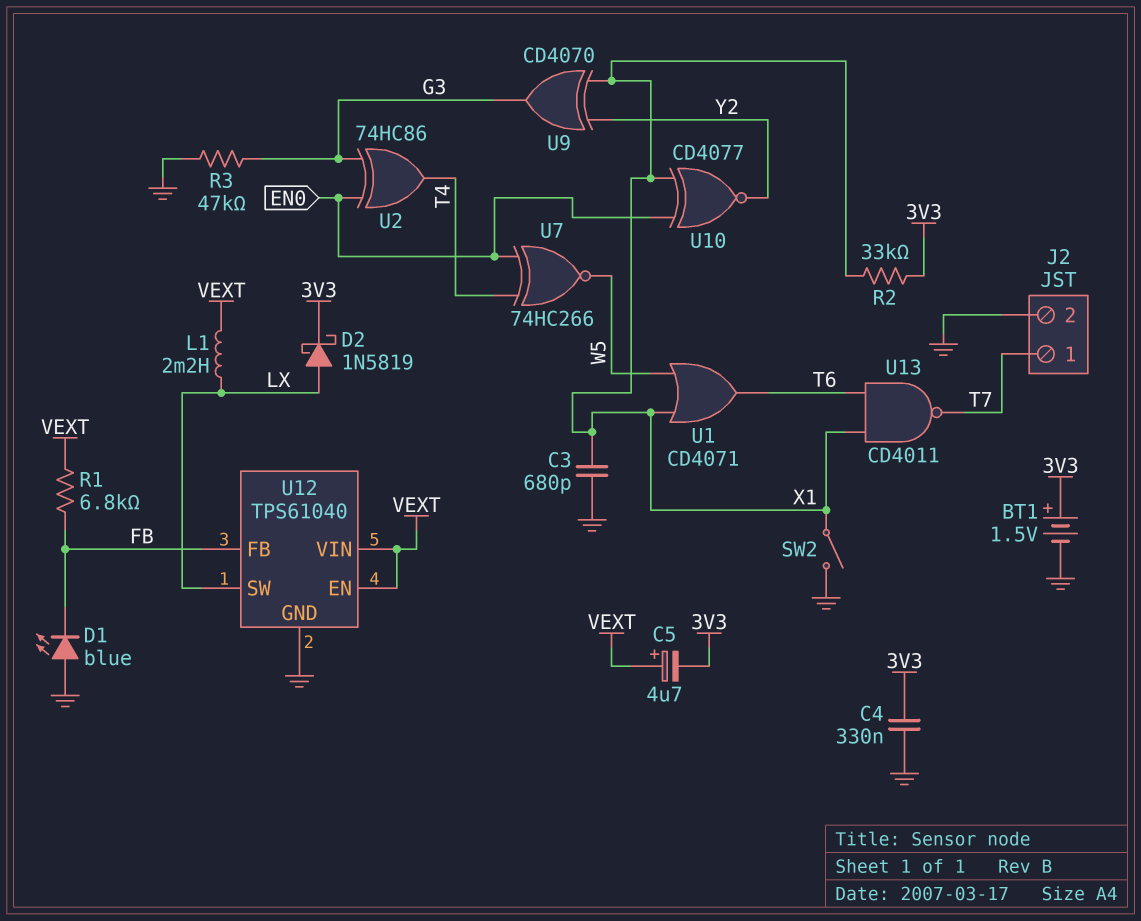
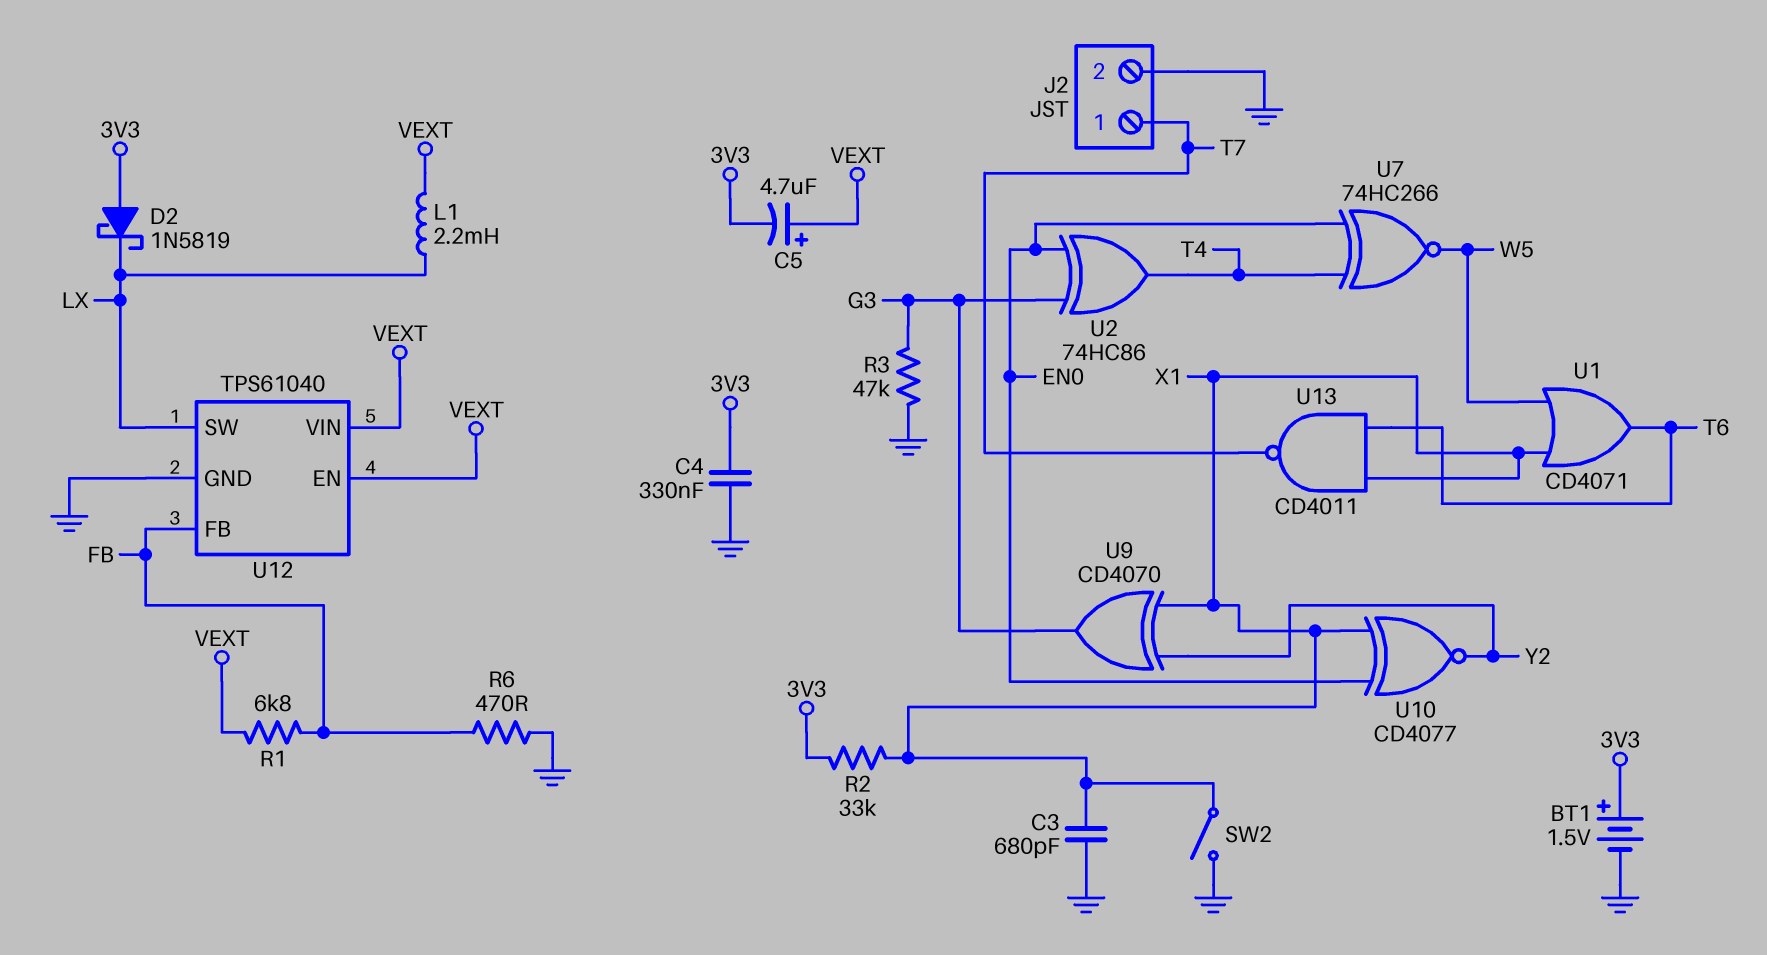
D1: LED blue (A GND, K FB) -> none
D2: schottky 1N5819 (A LX, K 3V3) -> schottky 1N5819 (A 3V3, K LX)
R6: none -> 470 (FB, GND)

